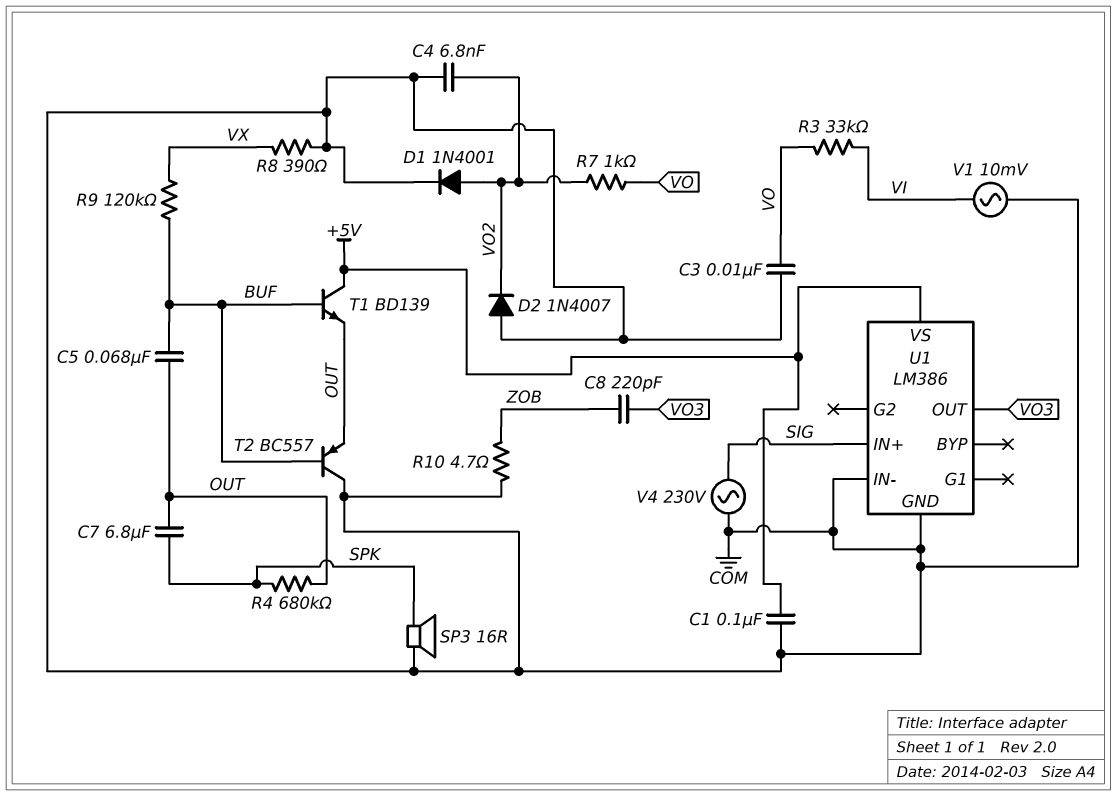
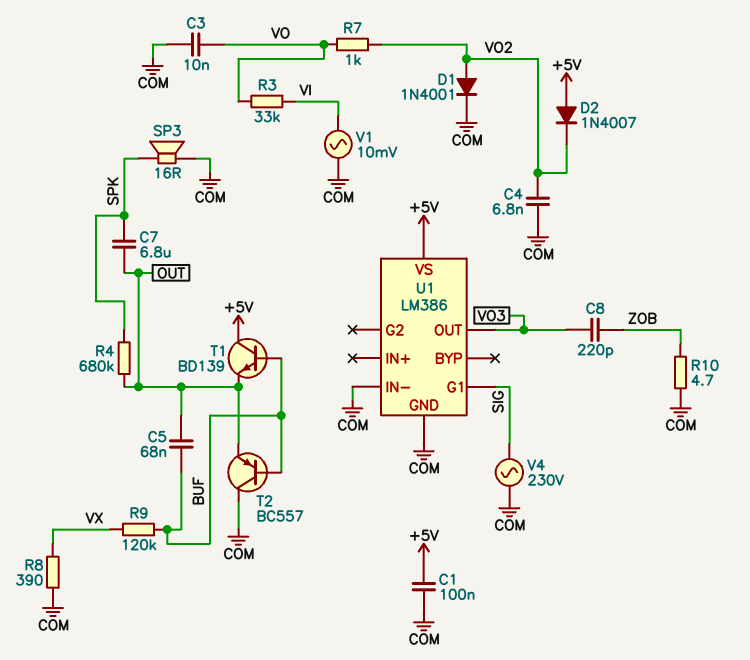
D2: diode 1N4007 (A COM, K VO2) -> diode 1N4007 (A +5V, K VO2)
U1 pin G1: none -> SIG
U1 pin IN+: SIG -> none

